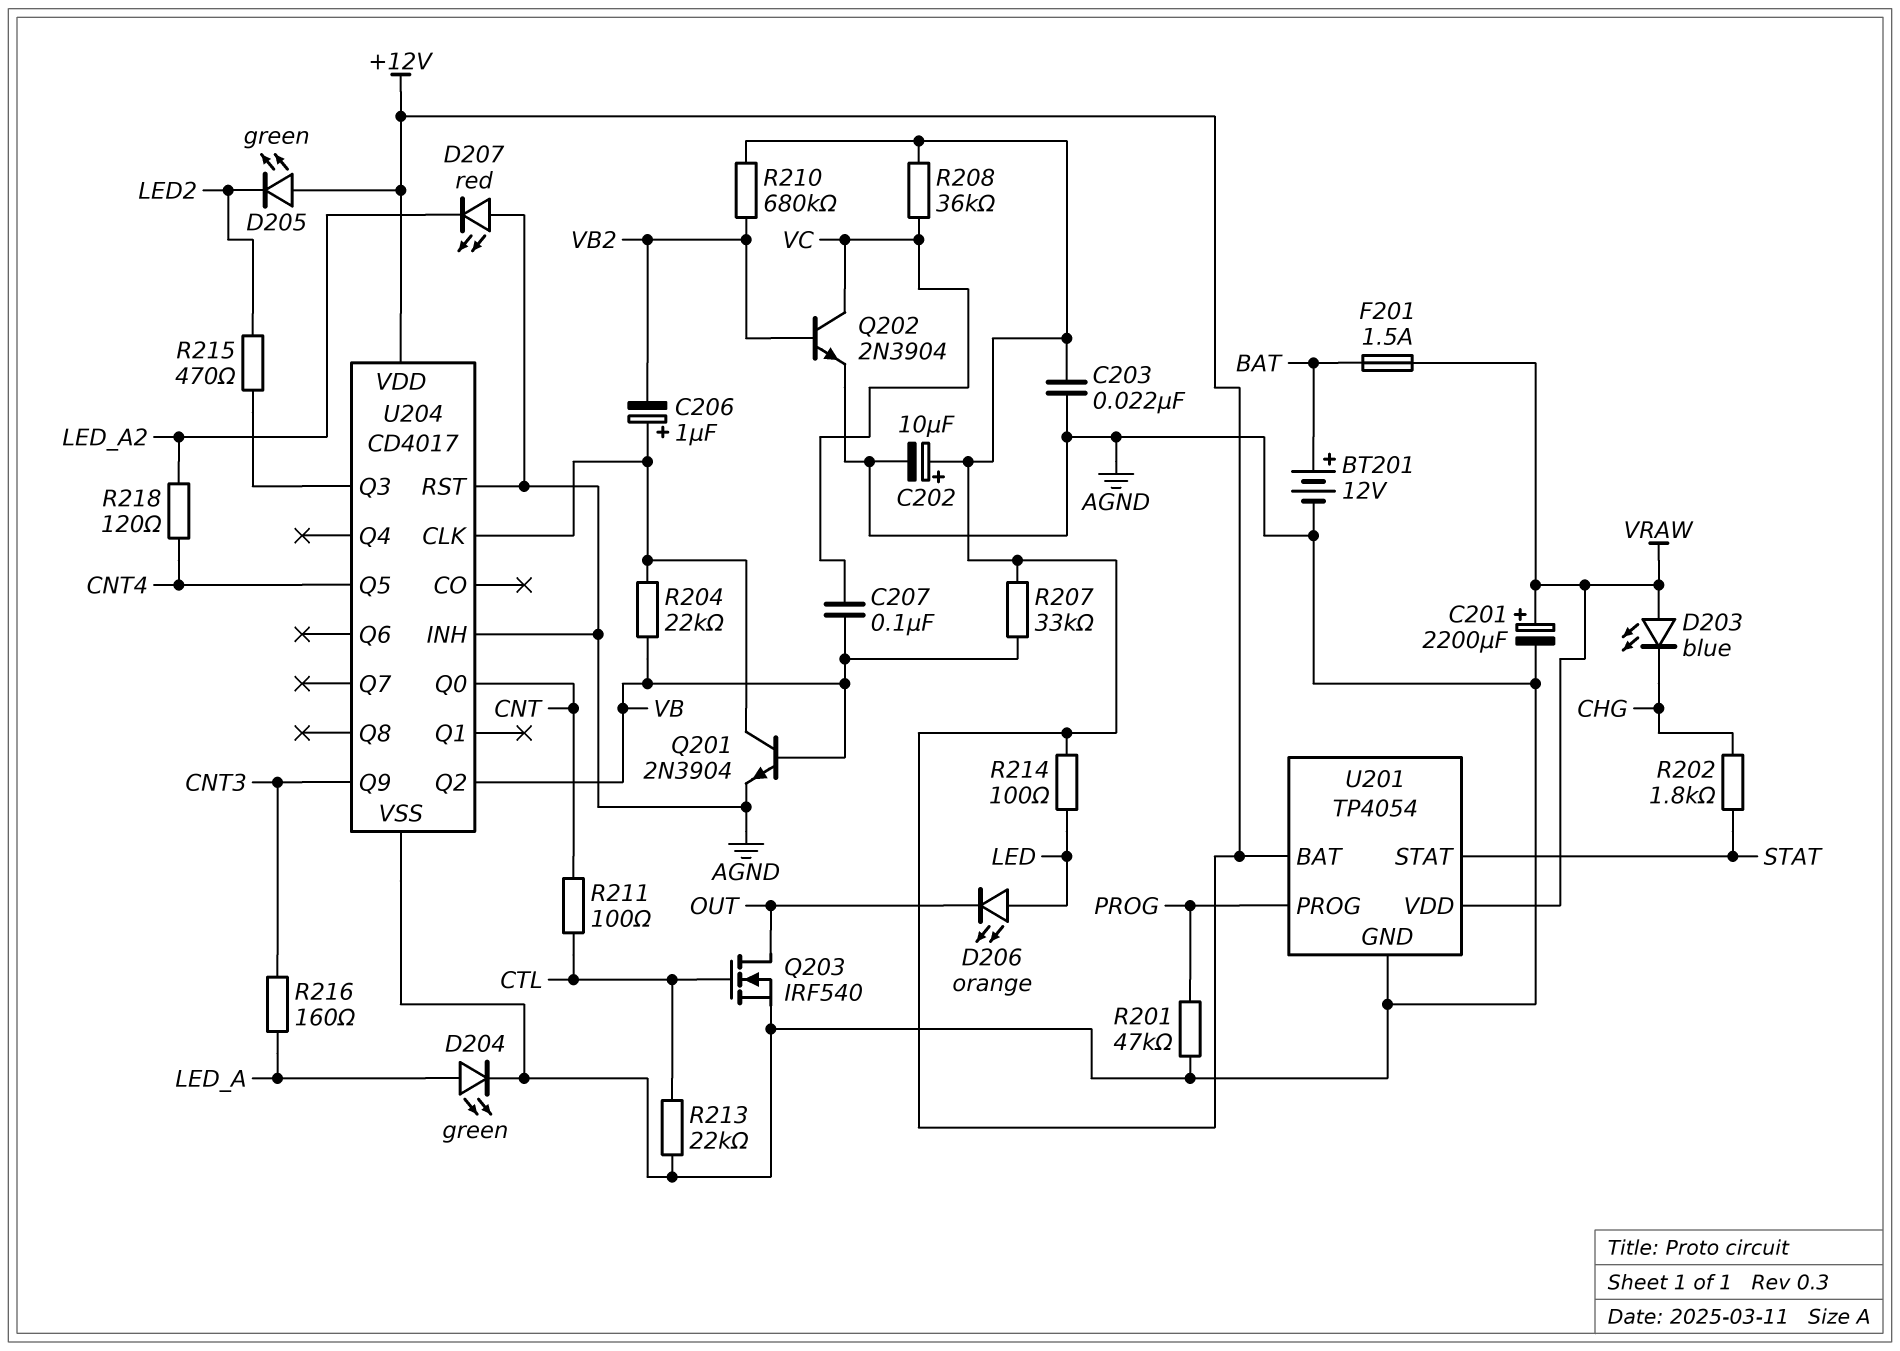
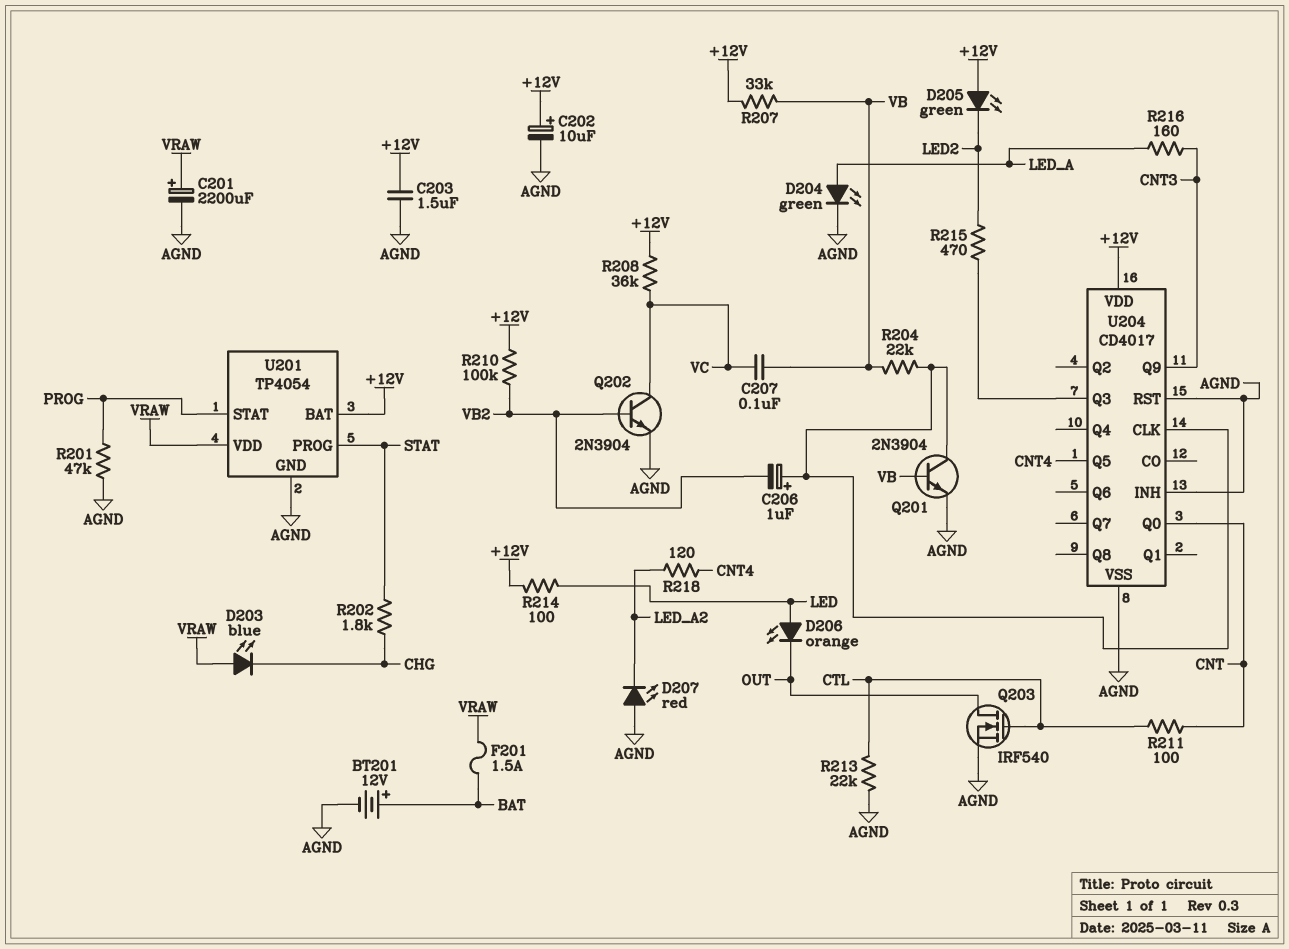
C203: 22nF (+12V, AGND) -> 1.5uF (+12V, AGND)
R210: 680k (+12V, VB2) -> 100k (+12V, VB2)
U201 pin PROG: PROG -> STAT
U201 pin STAT: STAT -> PROG
U204 pin Q2: VB -> none

